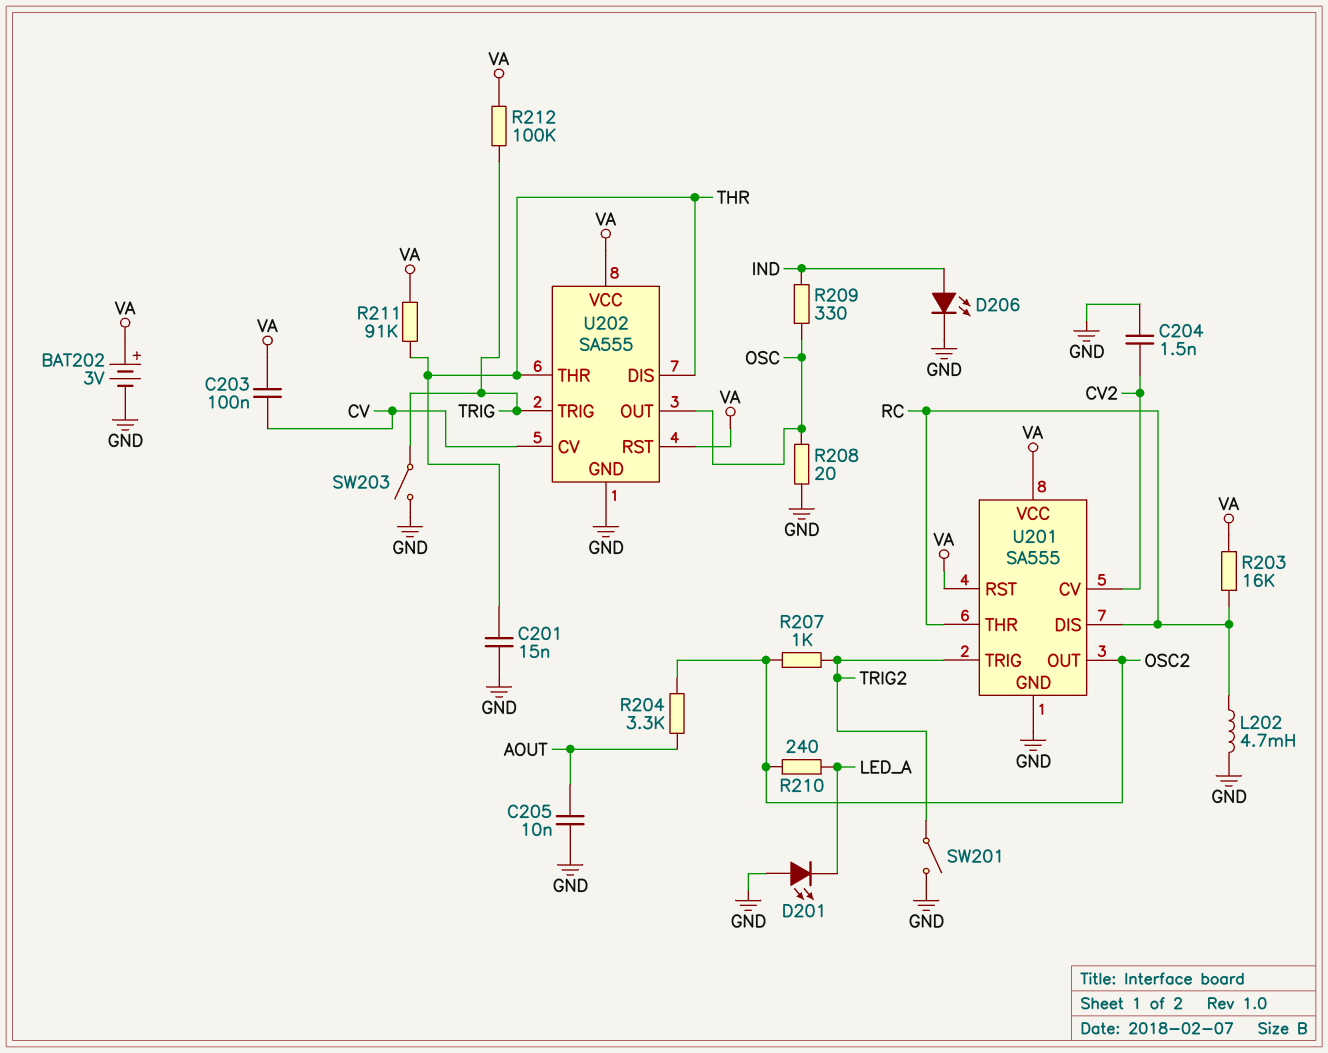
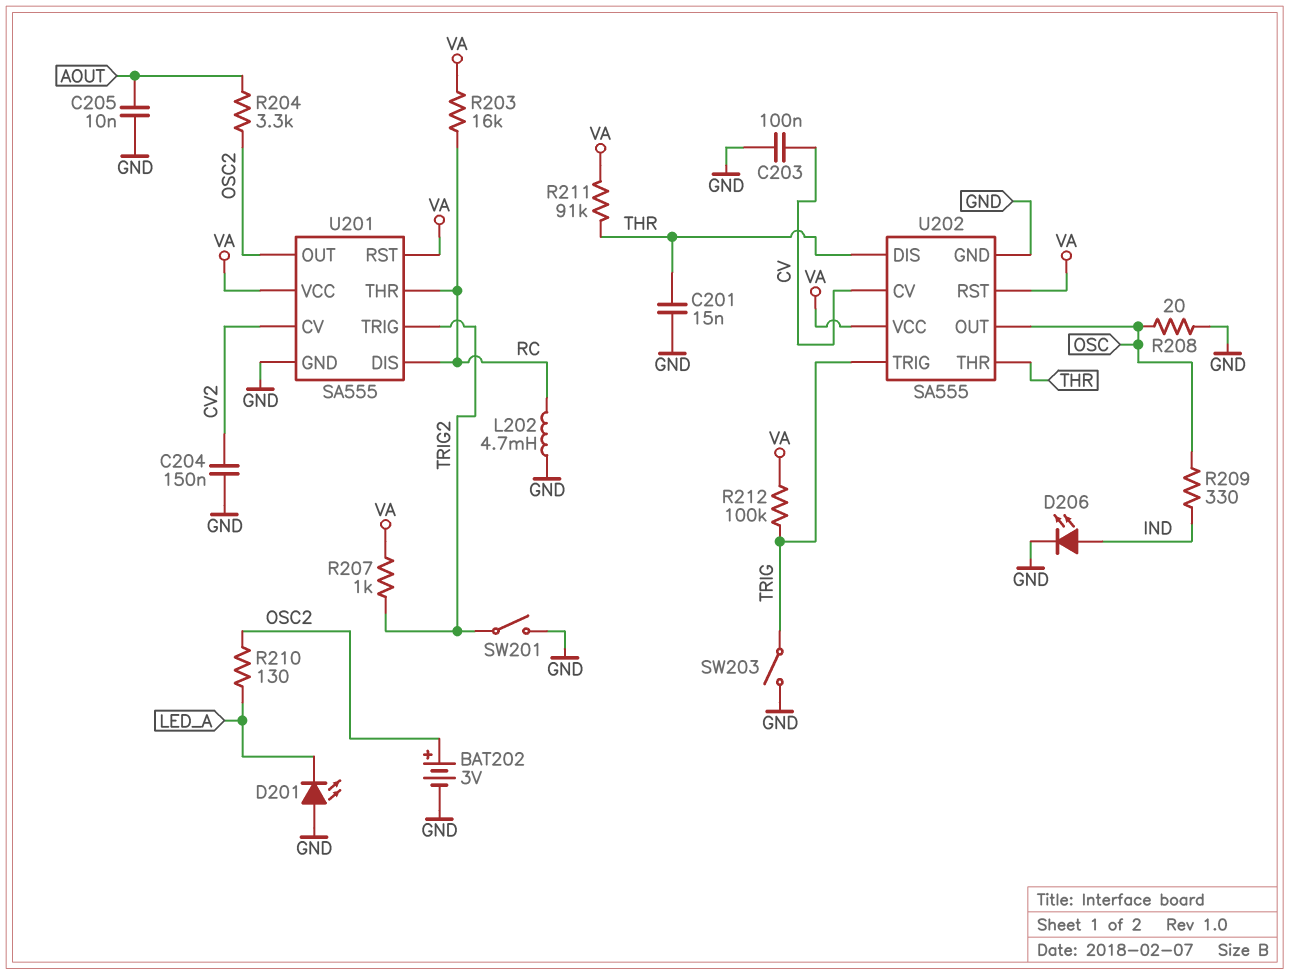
BAT202: 3V (plus VA, minus GND) -> 3V (plus OSC2, minus GND)
C203: 100nF (CV, VA) -> 100nF (CV, GND)
C204: 1.5nF (CV2, GND) -> 150nF (CV2, GND)
R207: 1k (OSC2, TRIG2) -> 1k (TRIG2, VA)
R210: 240 (LED_A, OSC2) -> 130 (LED_A, OSC2)

